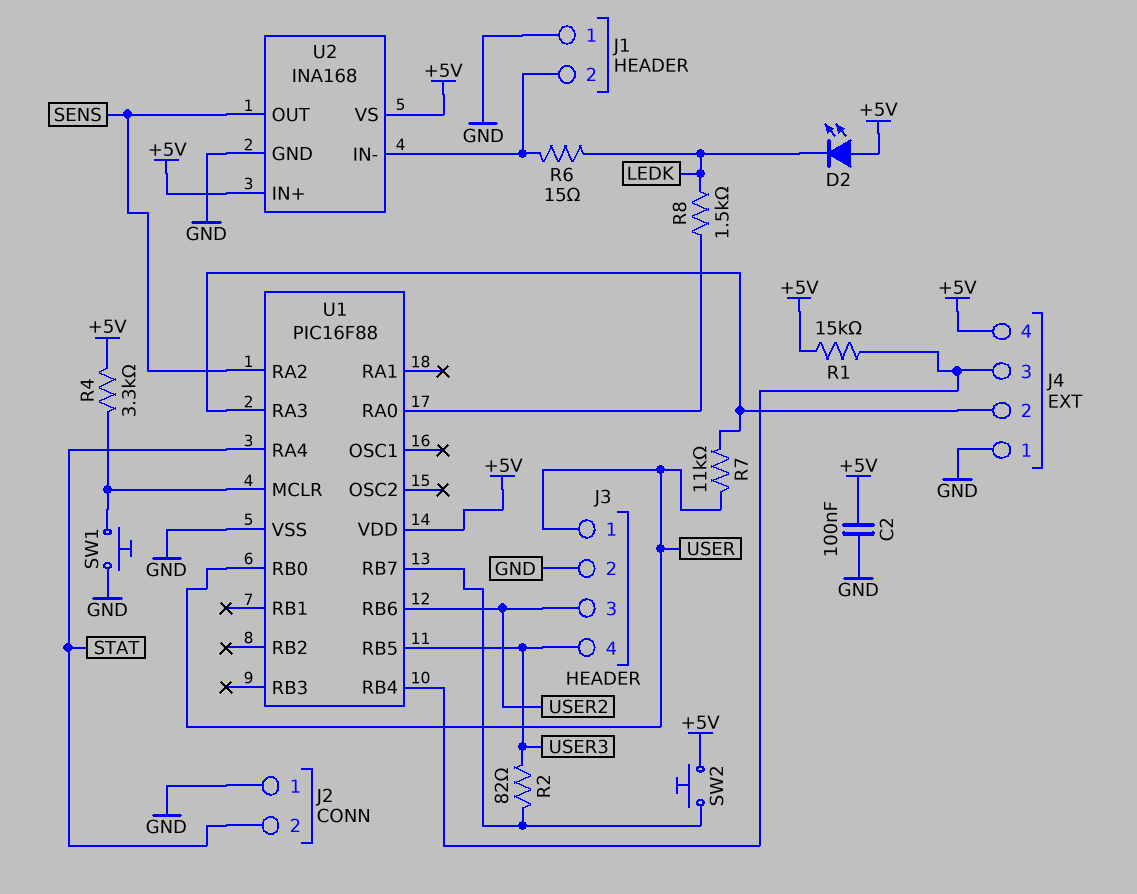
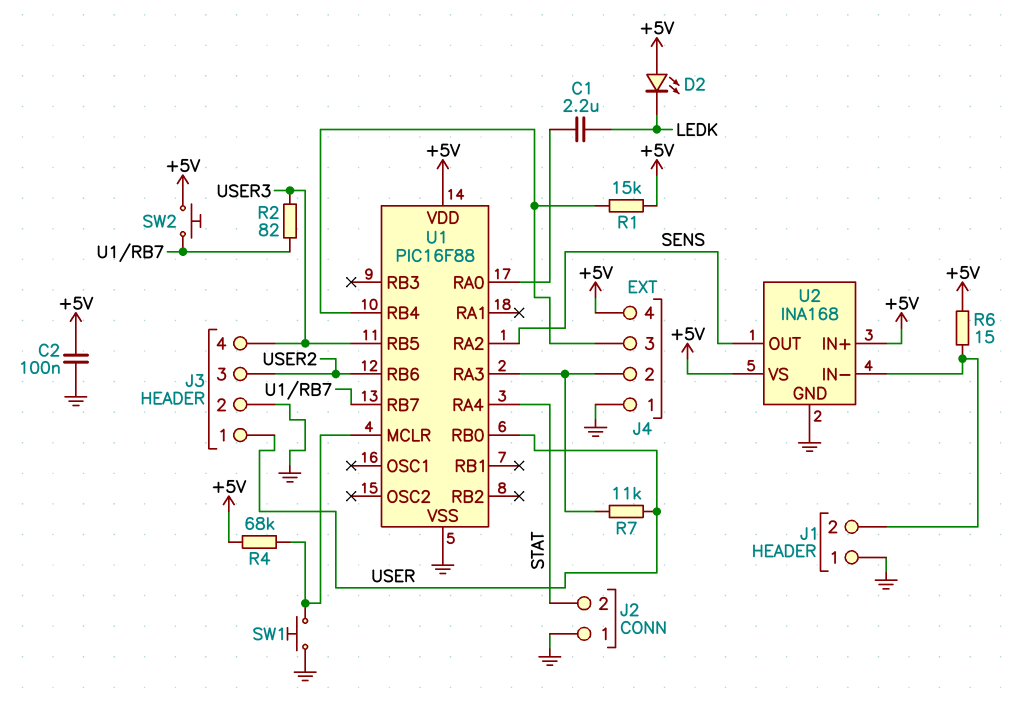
C1: none -> 2.2uF (LEDK, U1/RA0)
R4: 3.3k (+5V, U1/MCLR) -> 68k (+5V, U1/MCLR)
R6: 15 (J1/2, LEDK) -> 15 (+5V, J1/2)
R8: 1.5k (LEDK, U1/RA0) -> none

